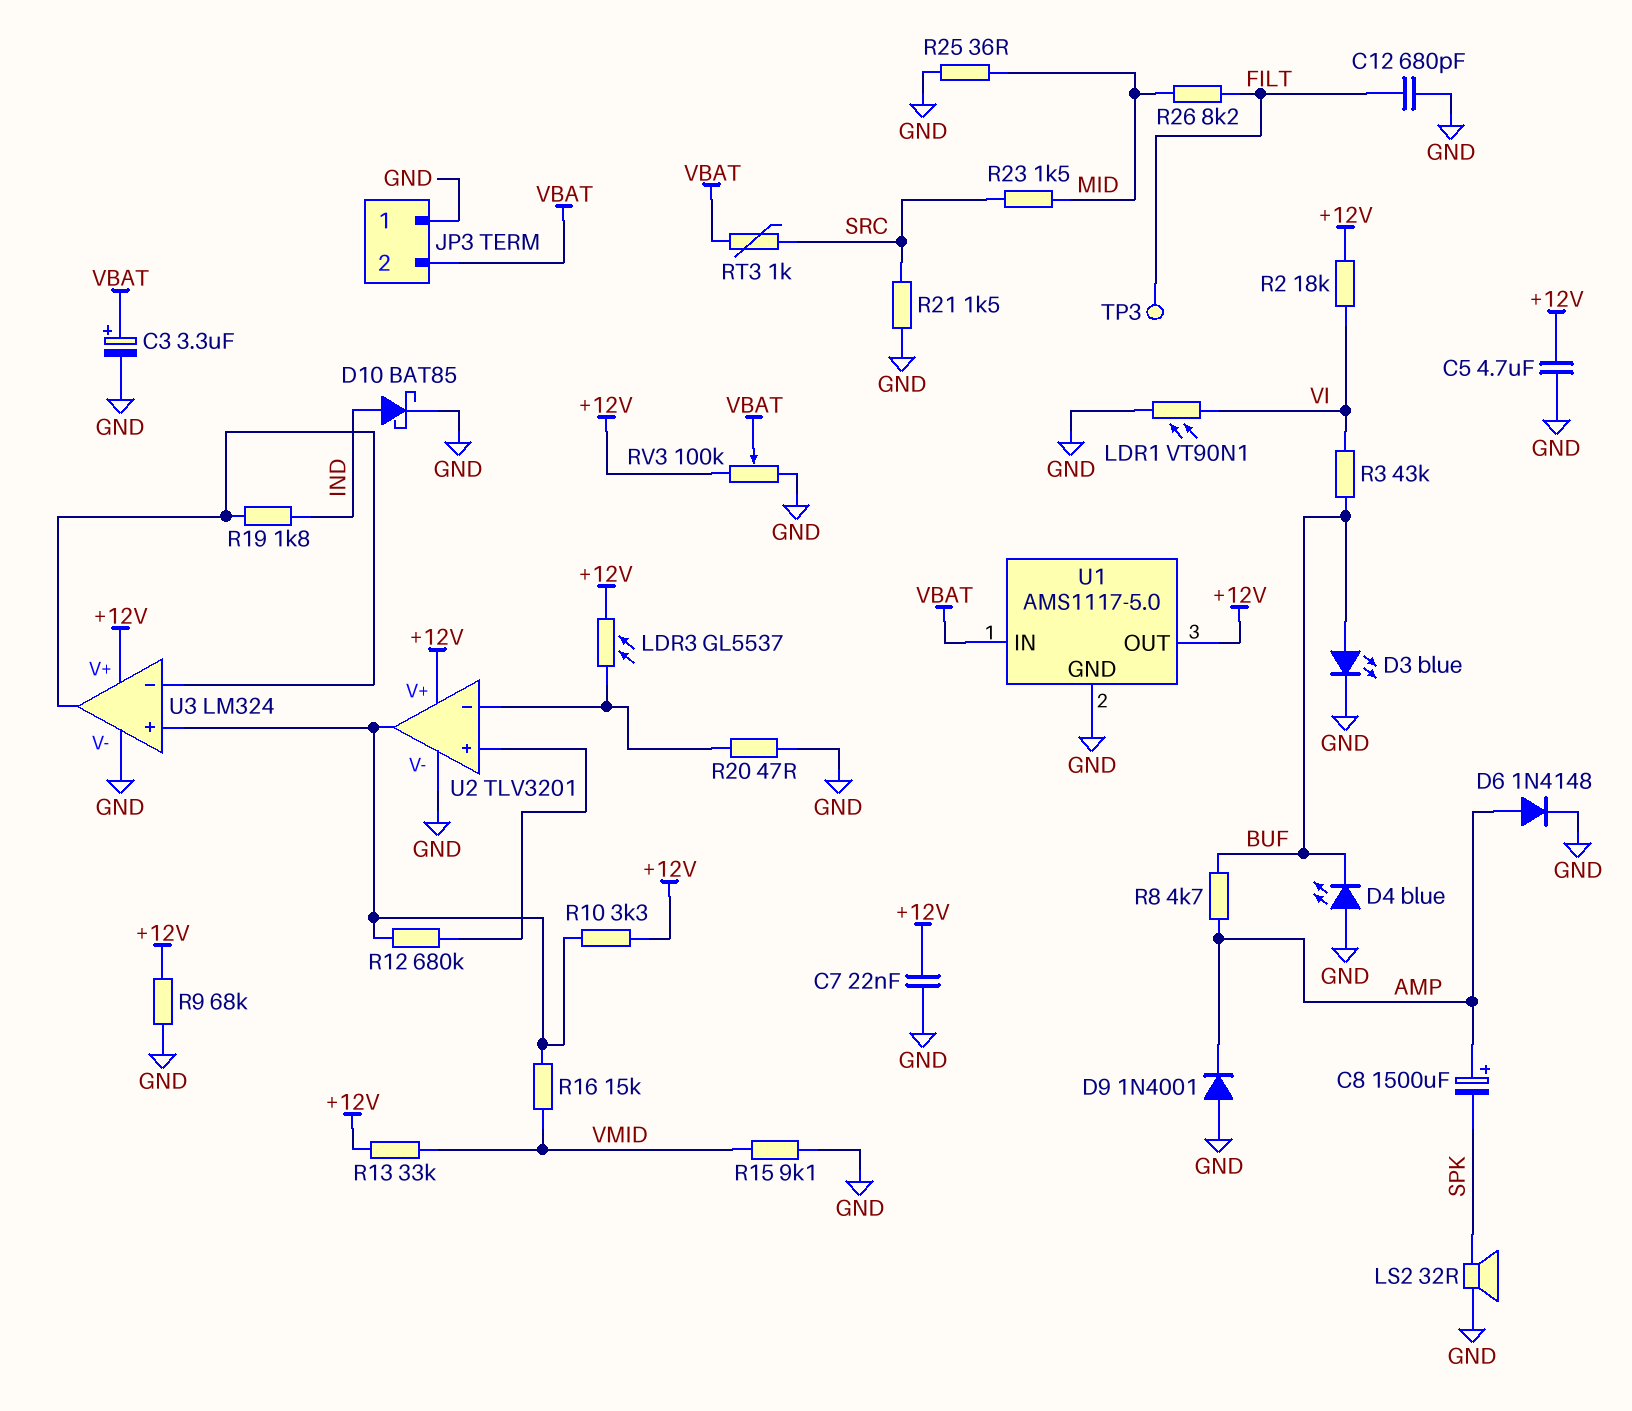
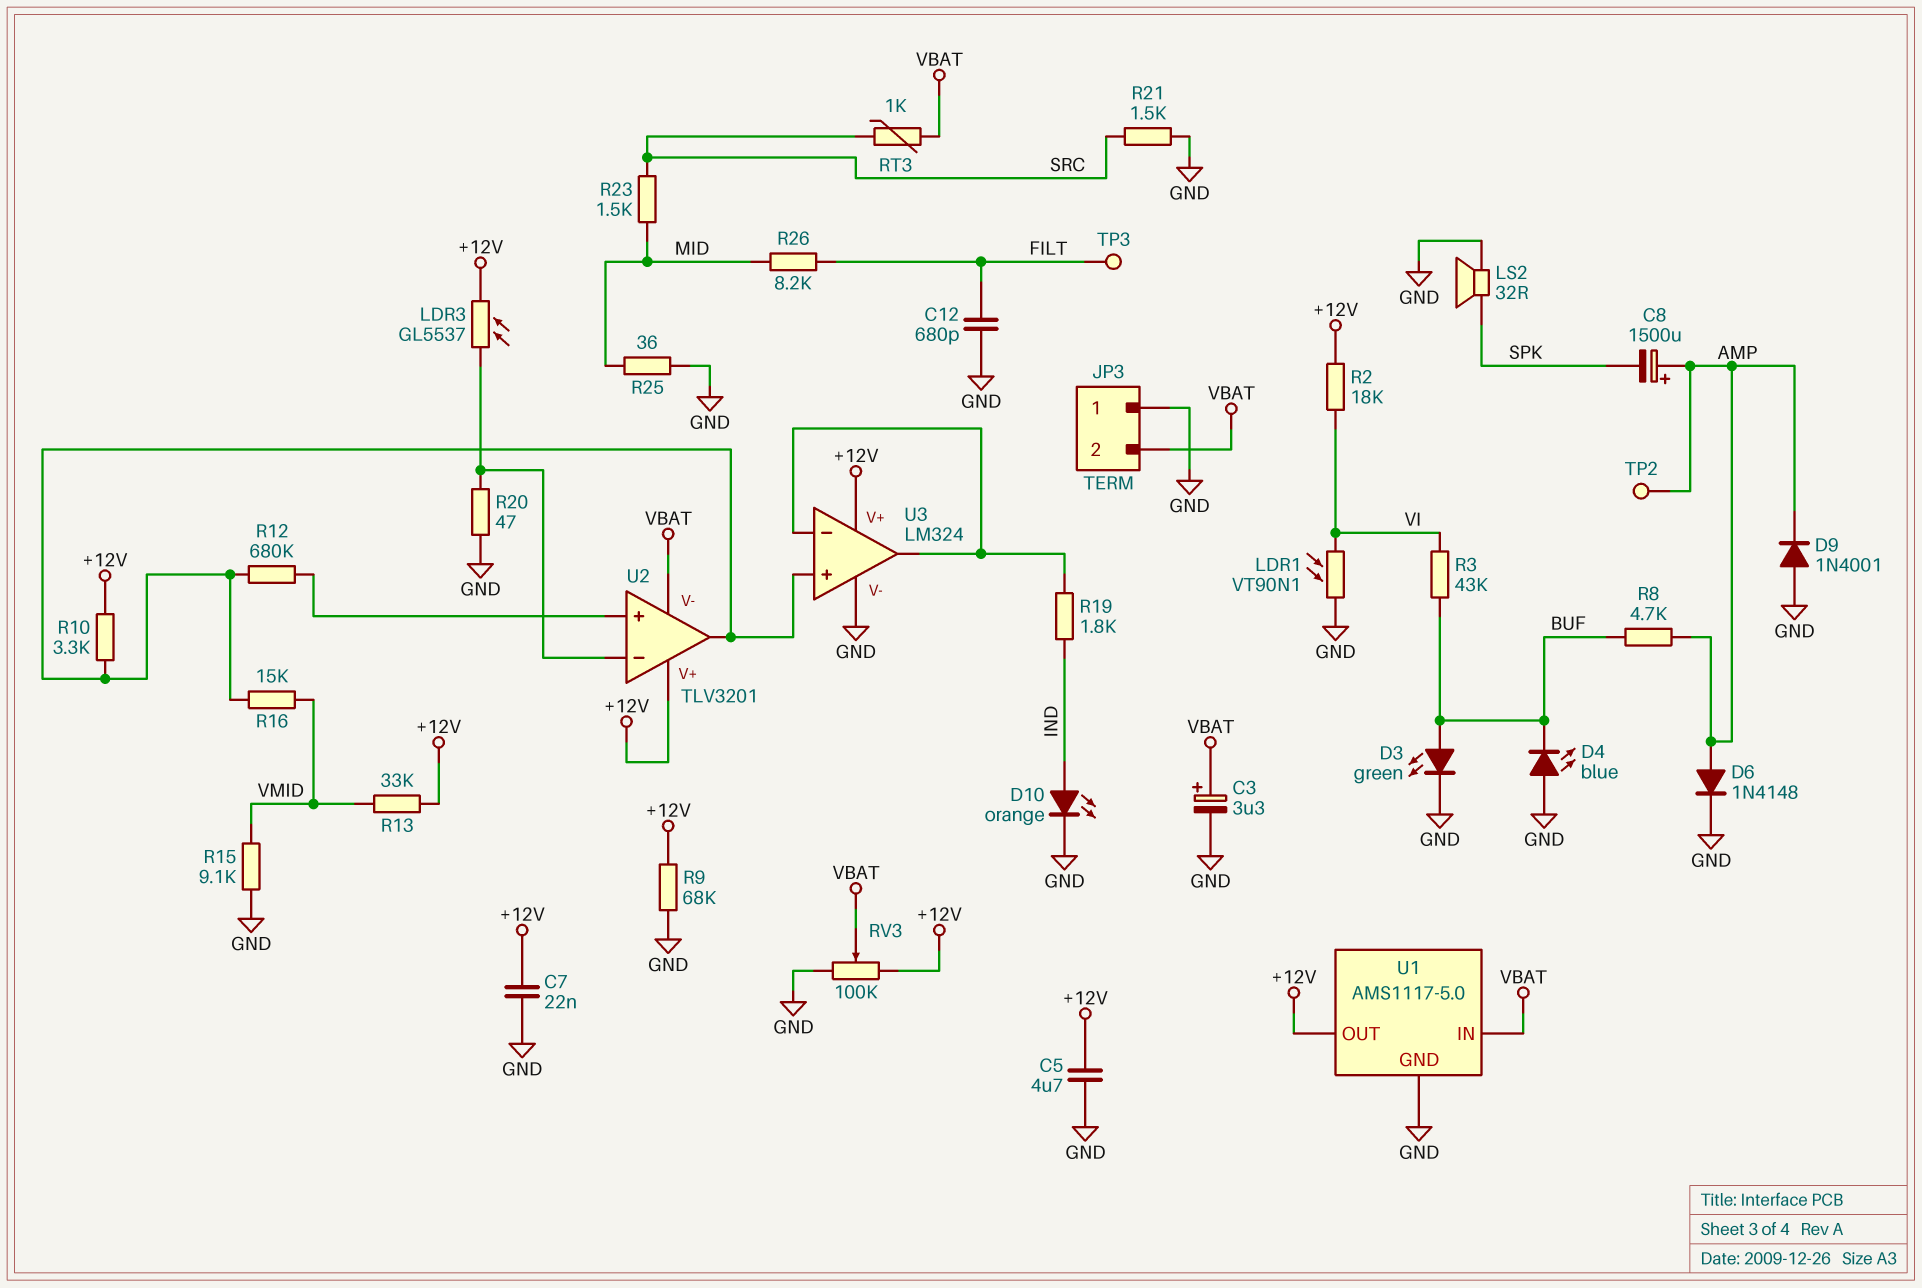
D3: LED blue (A BUF, K GND) -> LED green (A BUF, K GND)
D10: schottky BAT85 (A IND, K GND) -> LED orange (A IND, K GND)
TP2: none -> test point (AMP)
U2 pin V-: GND -> VBAT

